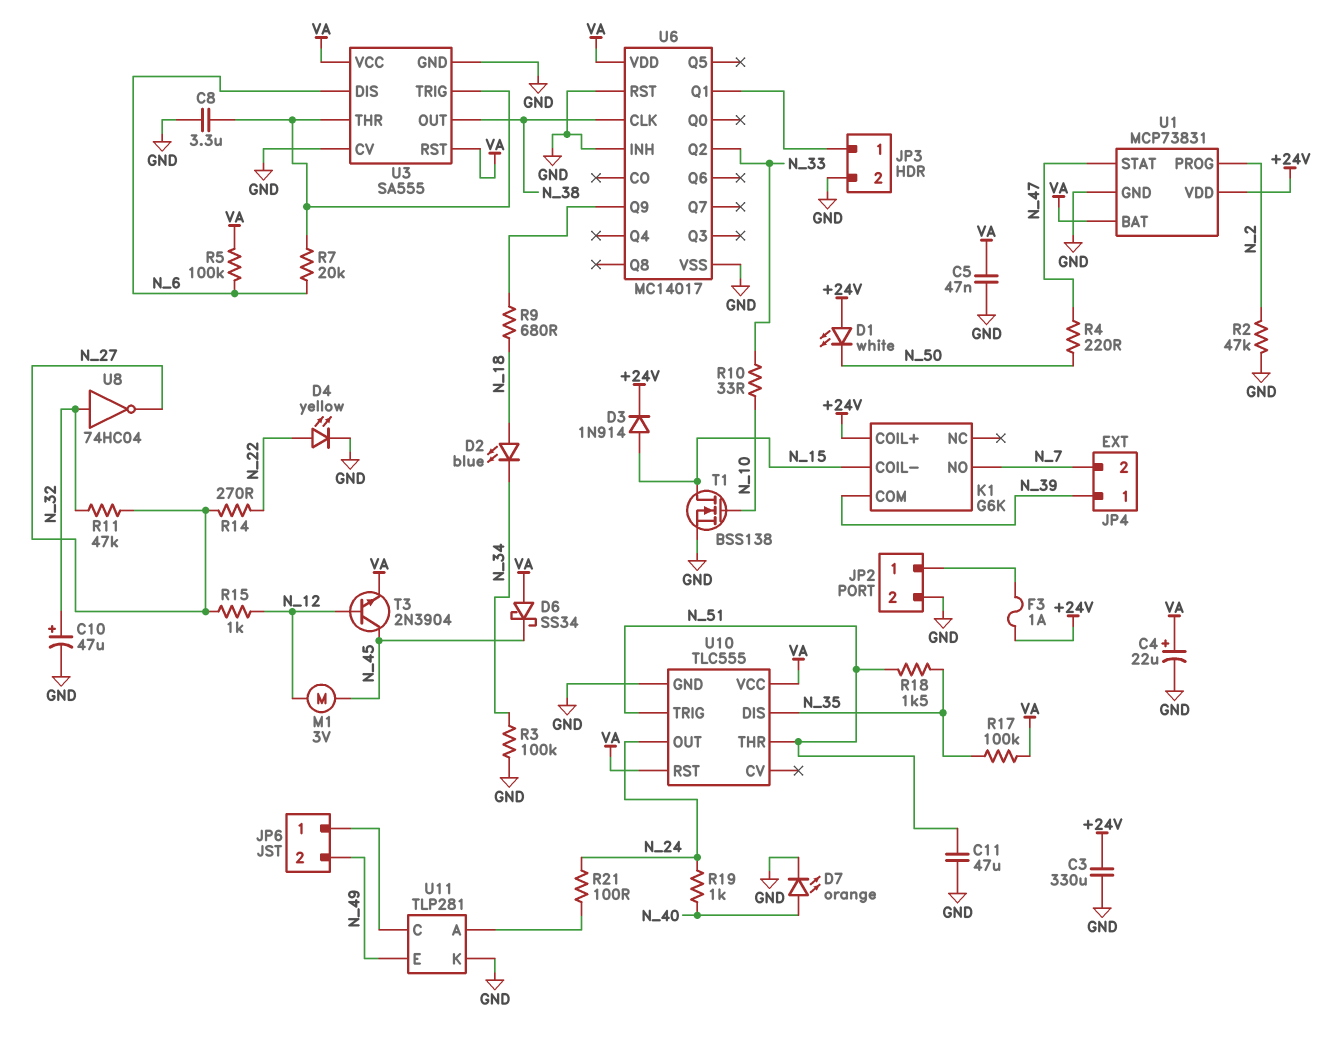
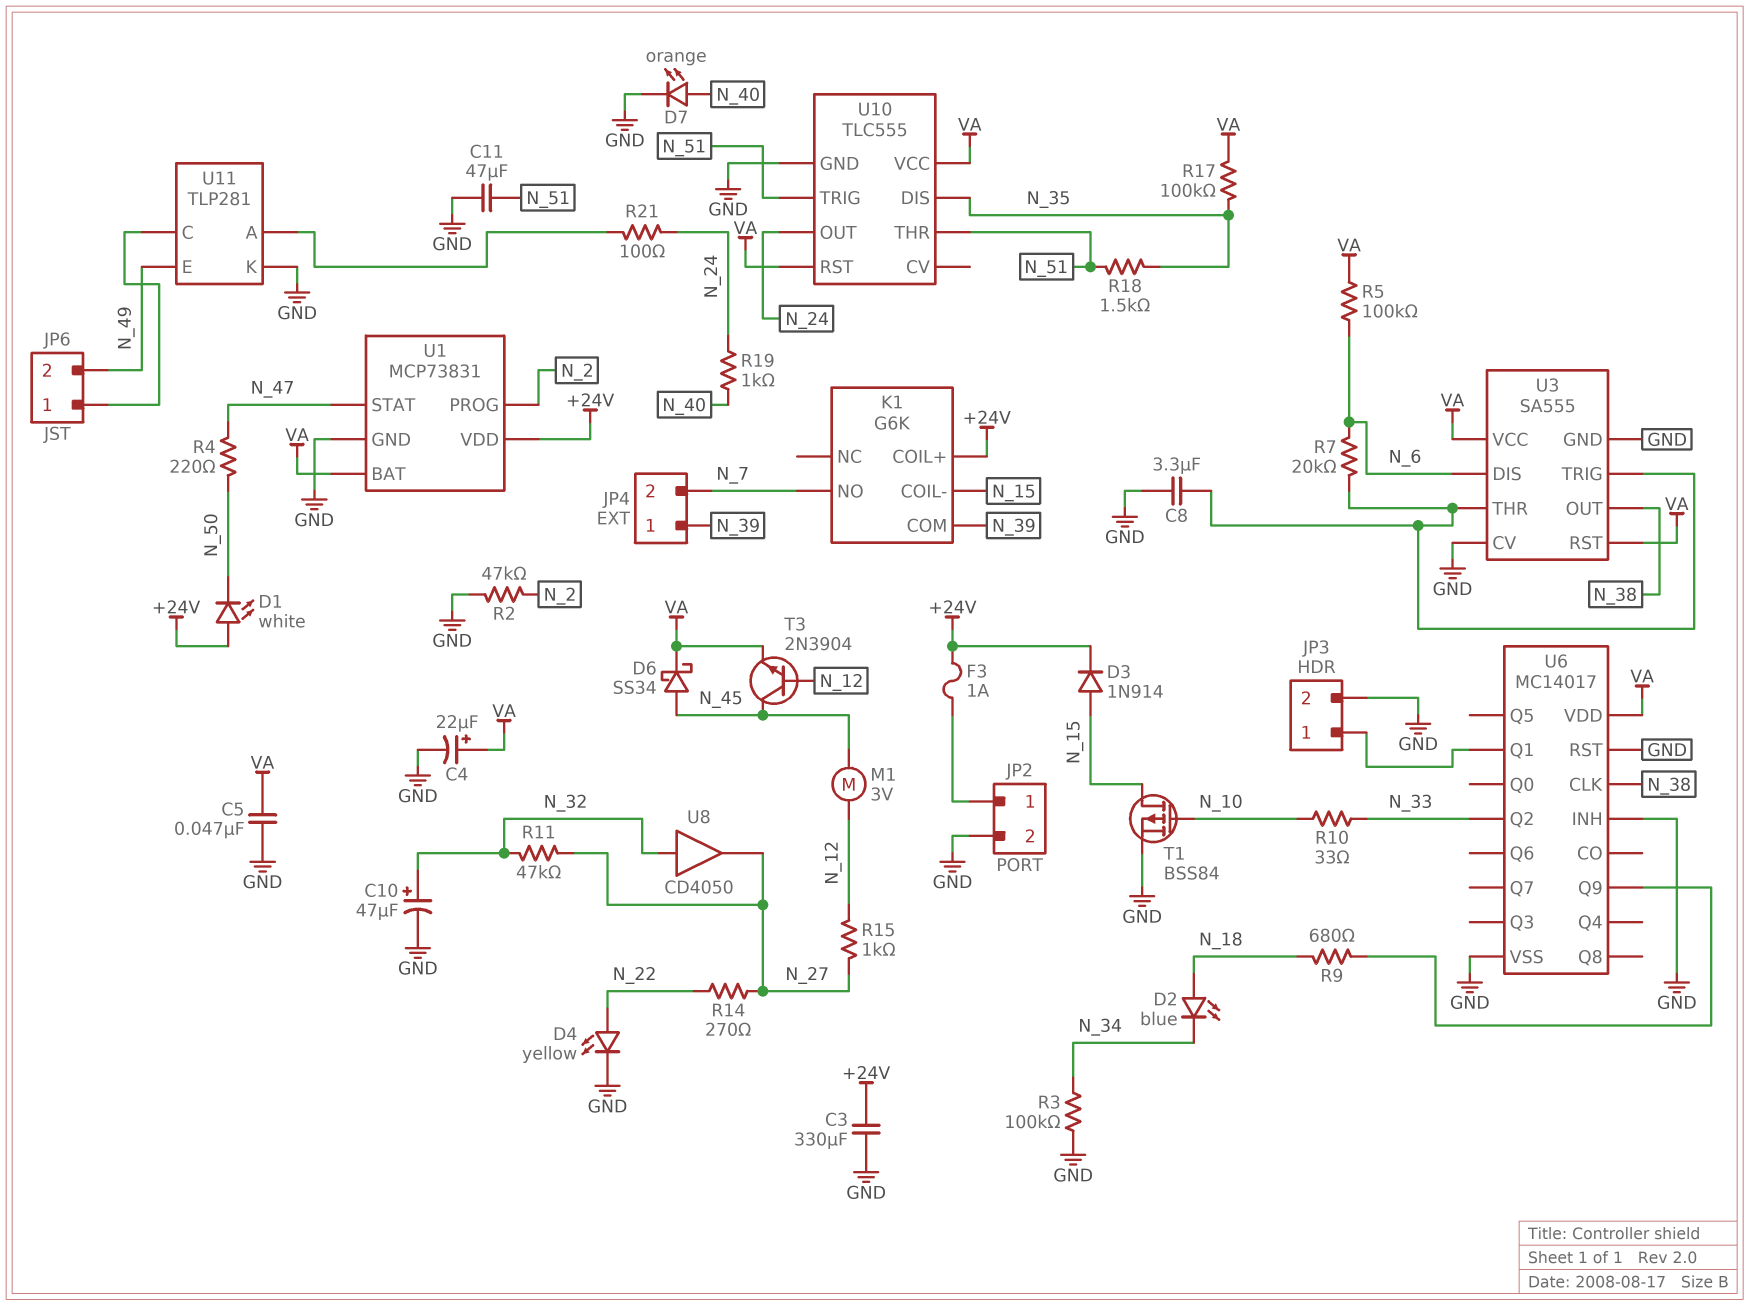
D6: schottky SS34 (A VA, K N_45) -> schottky SS34 (A N_45, K VA)
T1: NMOS BSS138 (G N_10, D N_15, S GND) -> PMOS BSS84 (G N_10, D N_15, S GND)
U8: NOT 74HC04 (in N_32, out N_27) -> buffer CD4050 (in N_32, out N_27)

